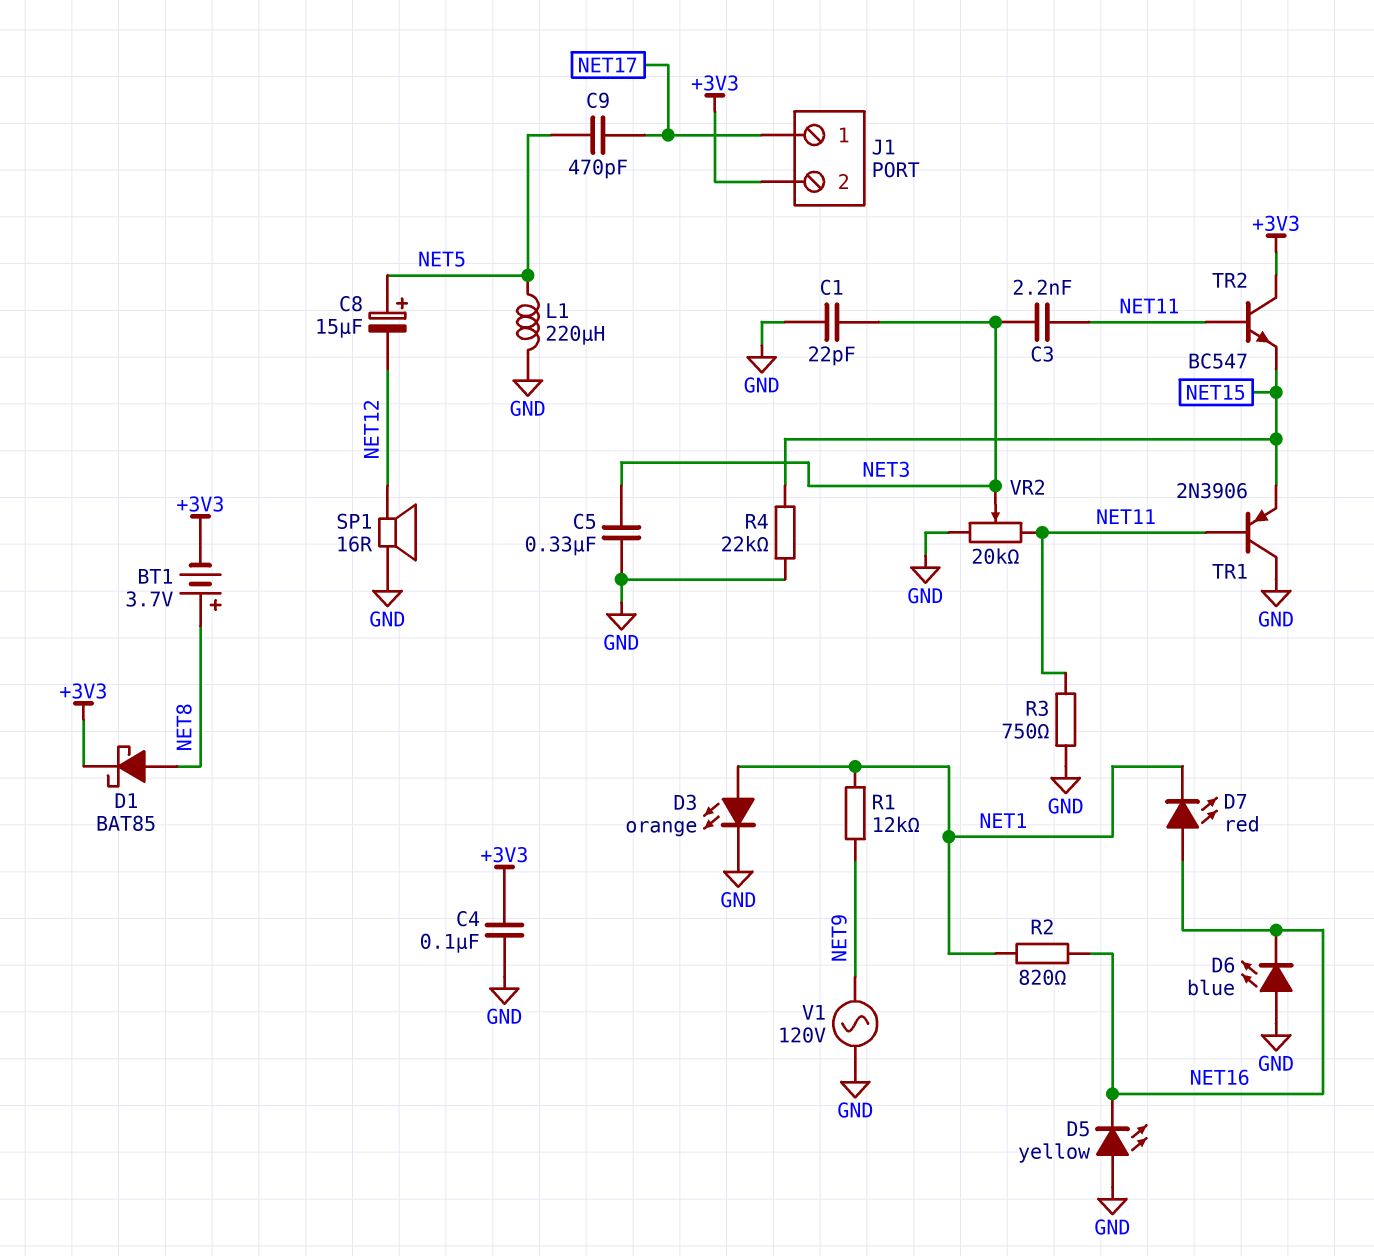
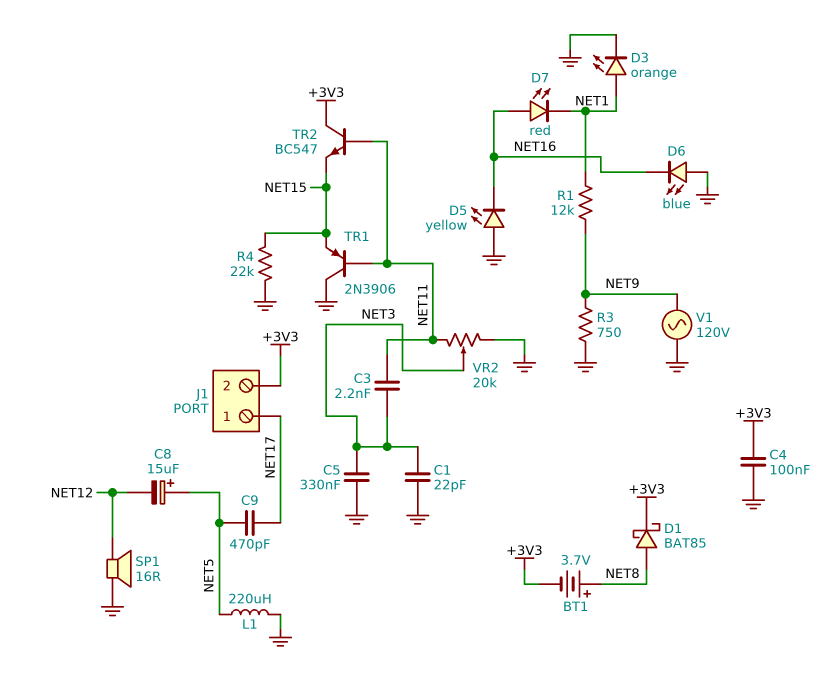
R2: 820 (NET1, NET16) -> none
R3: 750 (GND, NET11) -> 750 (GND, NET9)

